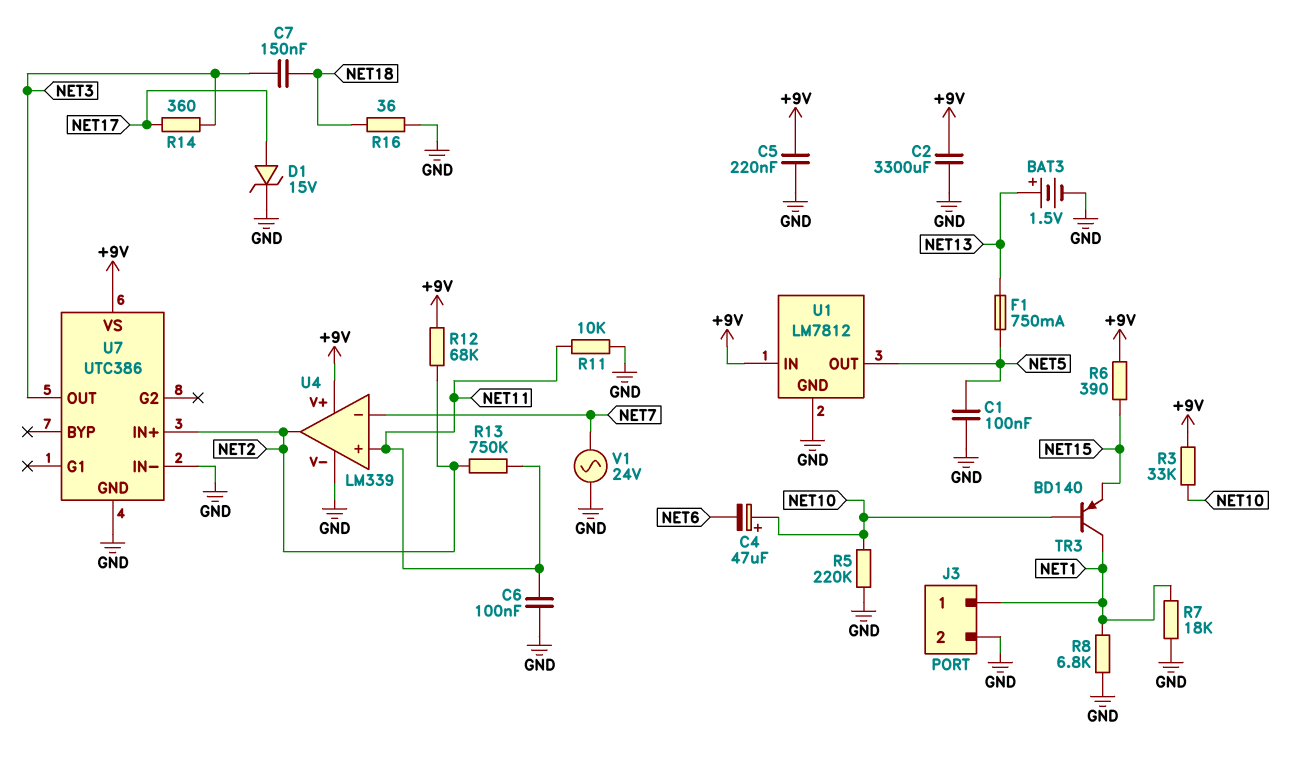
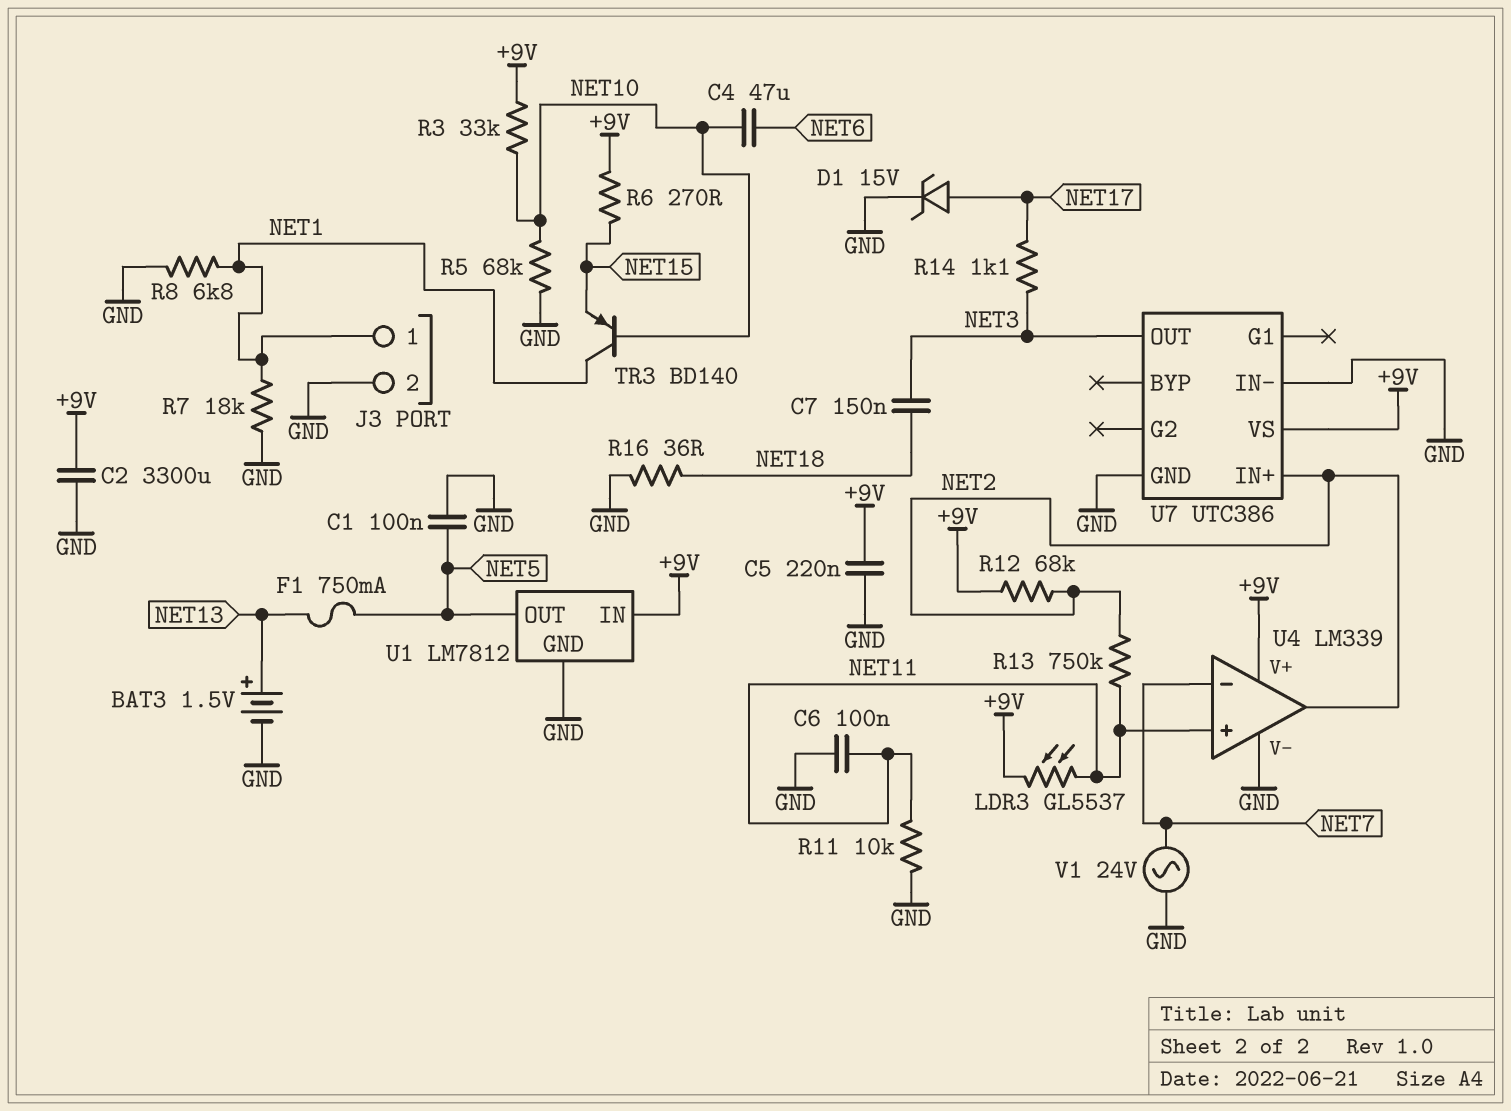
C4: 47uF (plus NET10, minus NET6) -> 47uF (NET6, NET10)
LDR3: none -> GL5537 (+9V, NET11)
R5: 220k (GND, NET10) -> 68k (GND, NET10)
R6: 390 (+9V, NET15) -> 270 (+9V, NET15)
R14: 360 (NET3, NET17) -> 1.1k (NET3, NET17)

